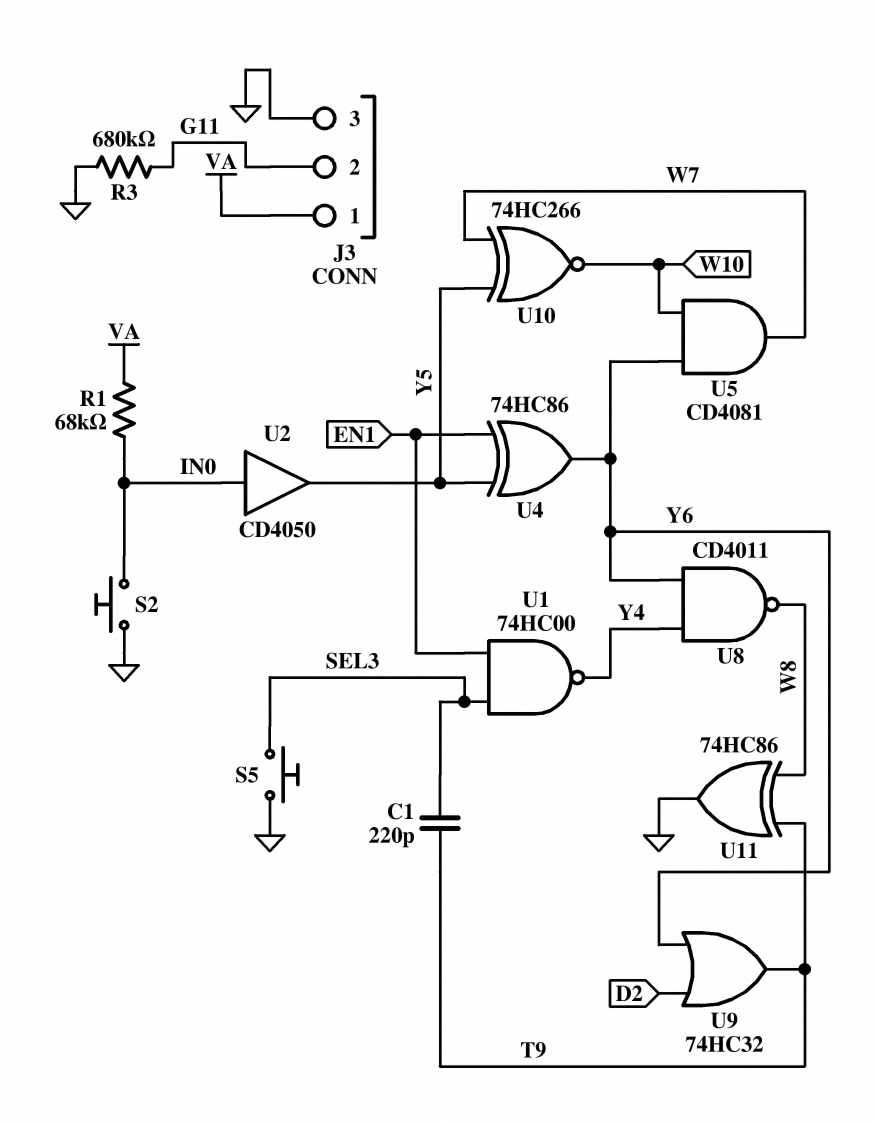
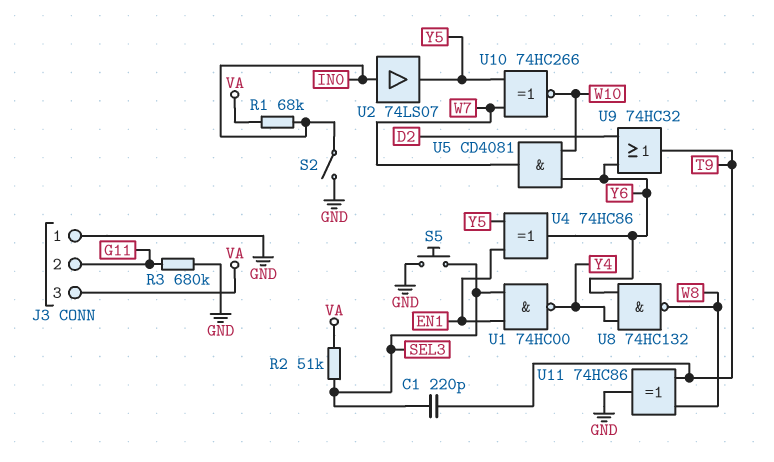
J3 pin 1: VA -> GND
J3 pin 3: GND -> VA
R2: none -> 51k (SEL3, VA)
S2: button (GND, IN0) -> switch (GND, IN0)
U2: buffer CD4050 (in IN0, out Y5) -> buffer 74LS07 (in IN0, out Y5)
U8: NAND CD4011 (in Y4, in Y6, out W8) -> NAND 74HC132 (in Y4, in Y6, out W8)

